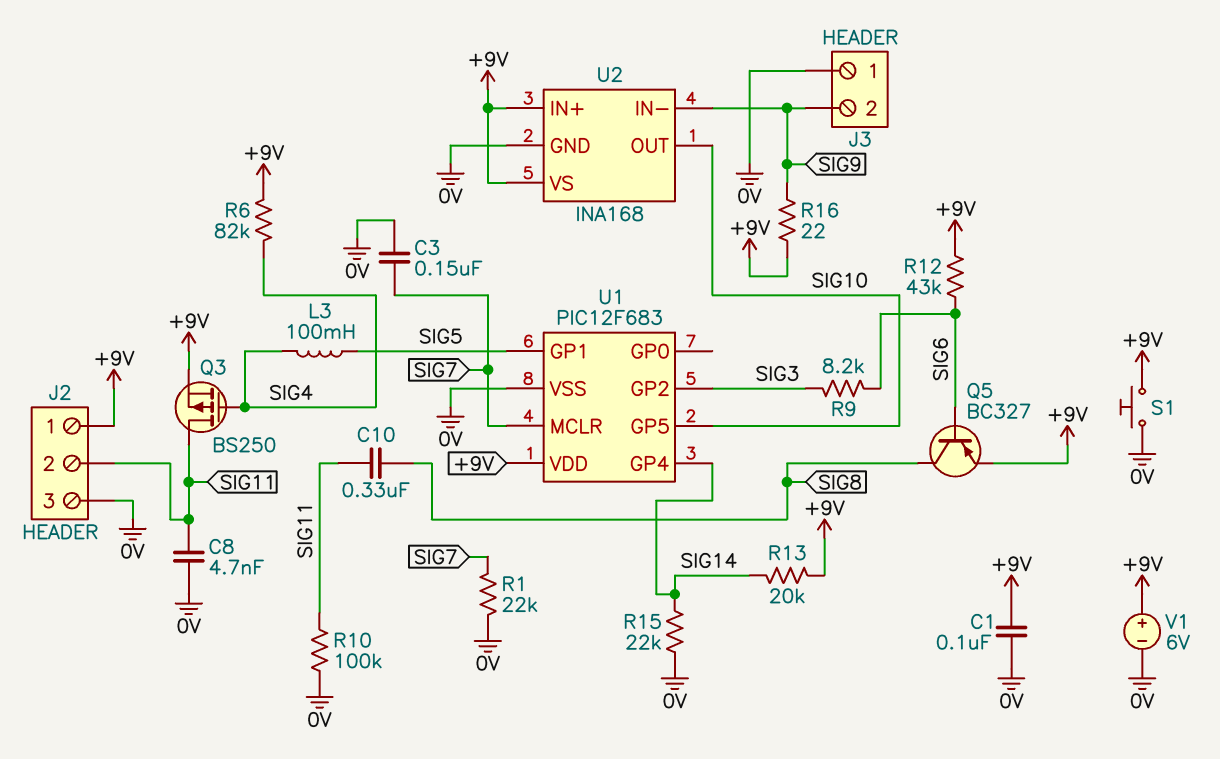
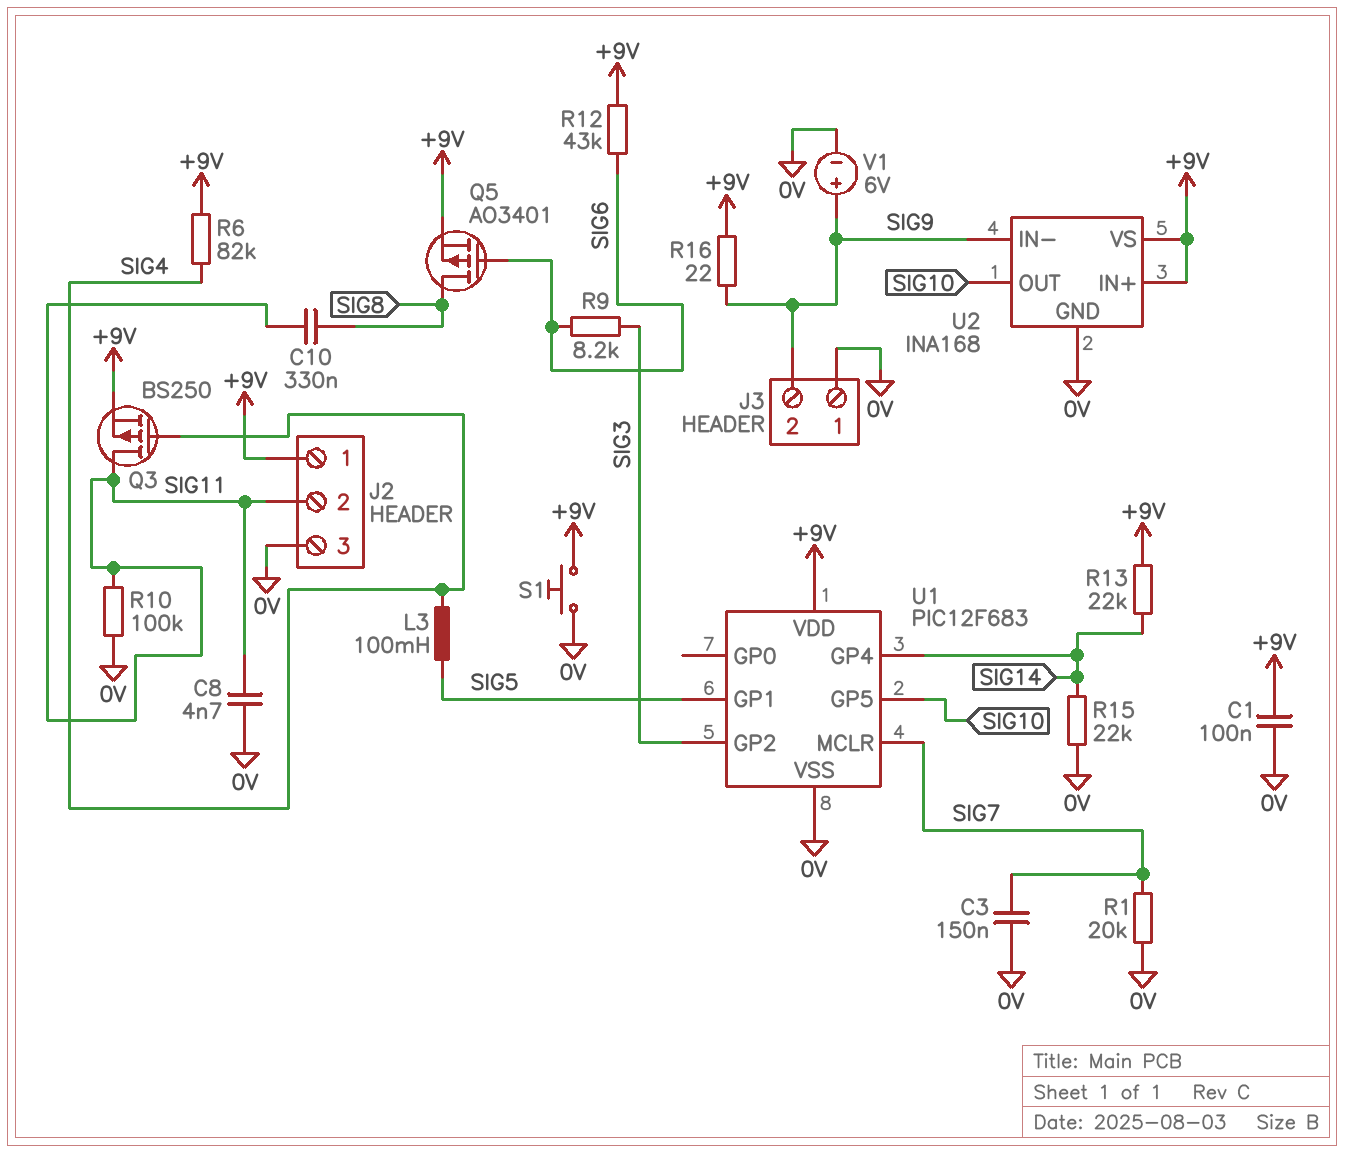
Q5: PNP BC327 (B SIG6, C SIG8, E +9V) -> PMOS AO3401 (G SIG6, D SIG8, S +9V)
R1: 22k (0V, SIG7) -> 20k (0V, SIG7)
R13: 20k (+9V, SIG14) -> 22k (+9V, SIG14)
V1: 6V (plus +9V, minus 0V) -> 6V (plus SIG9, minus 0V)

